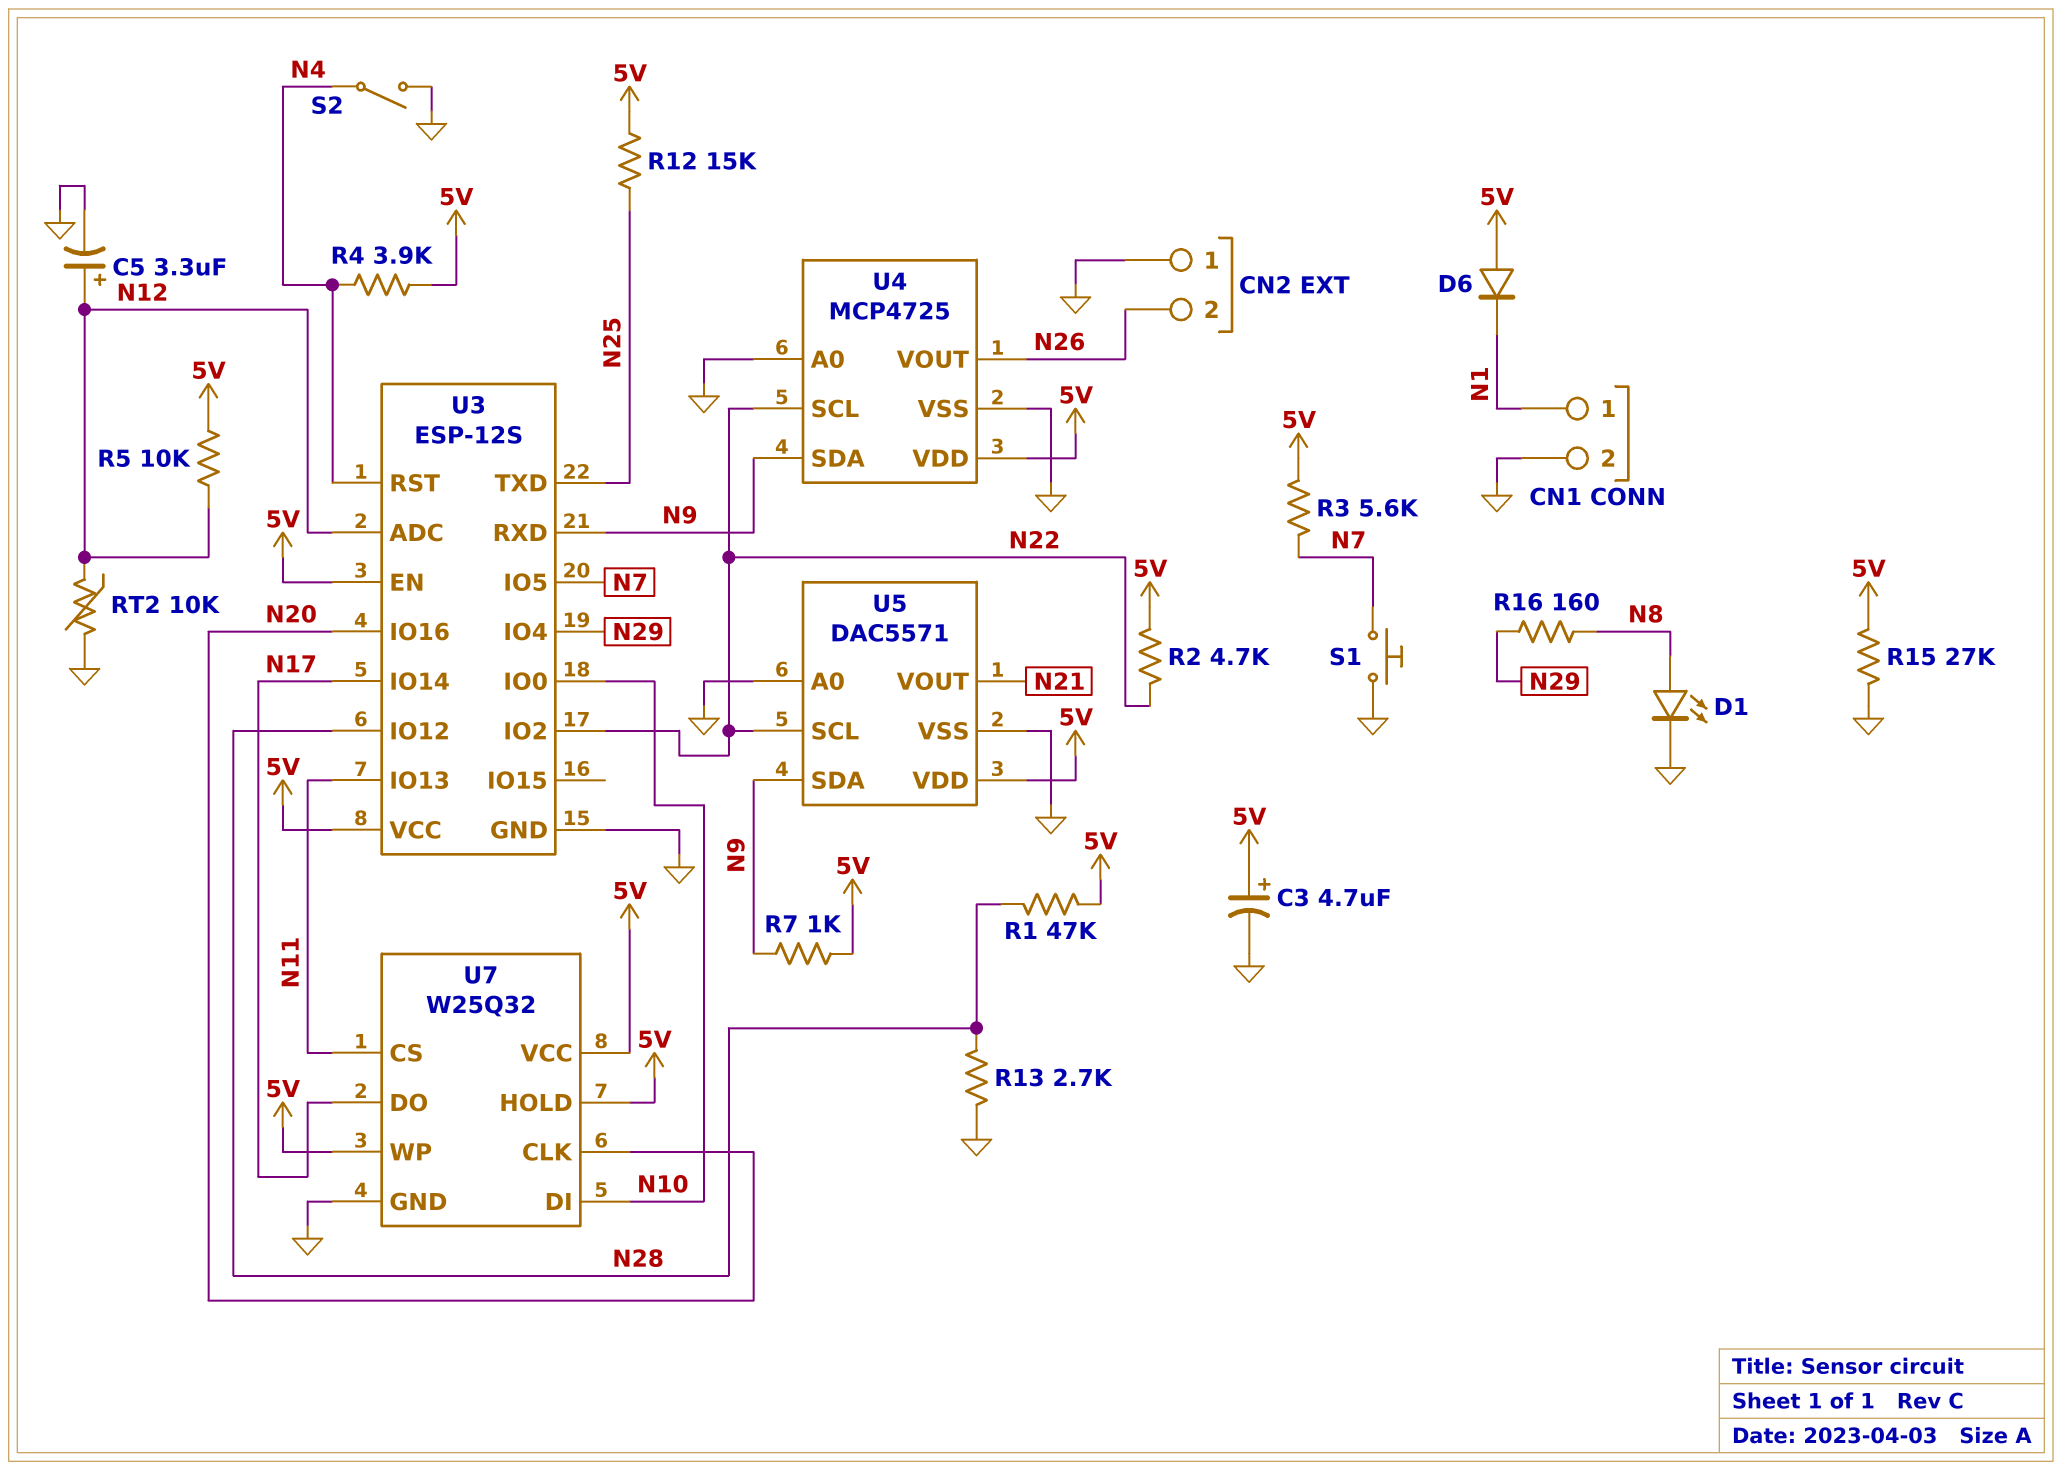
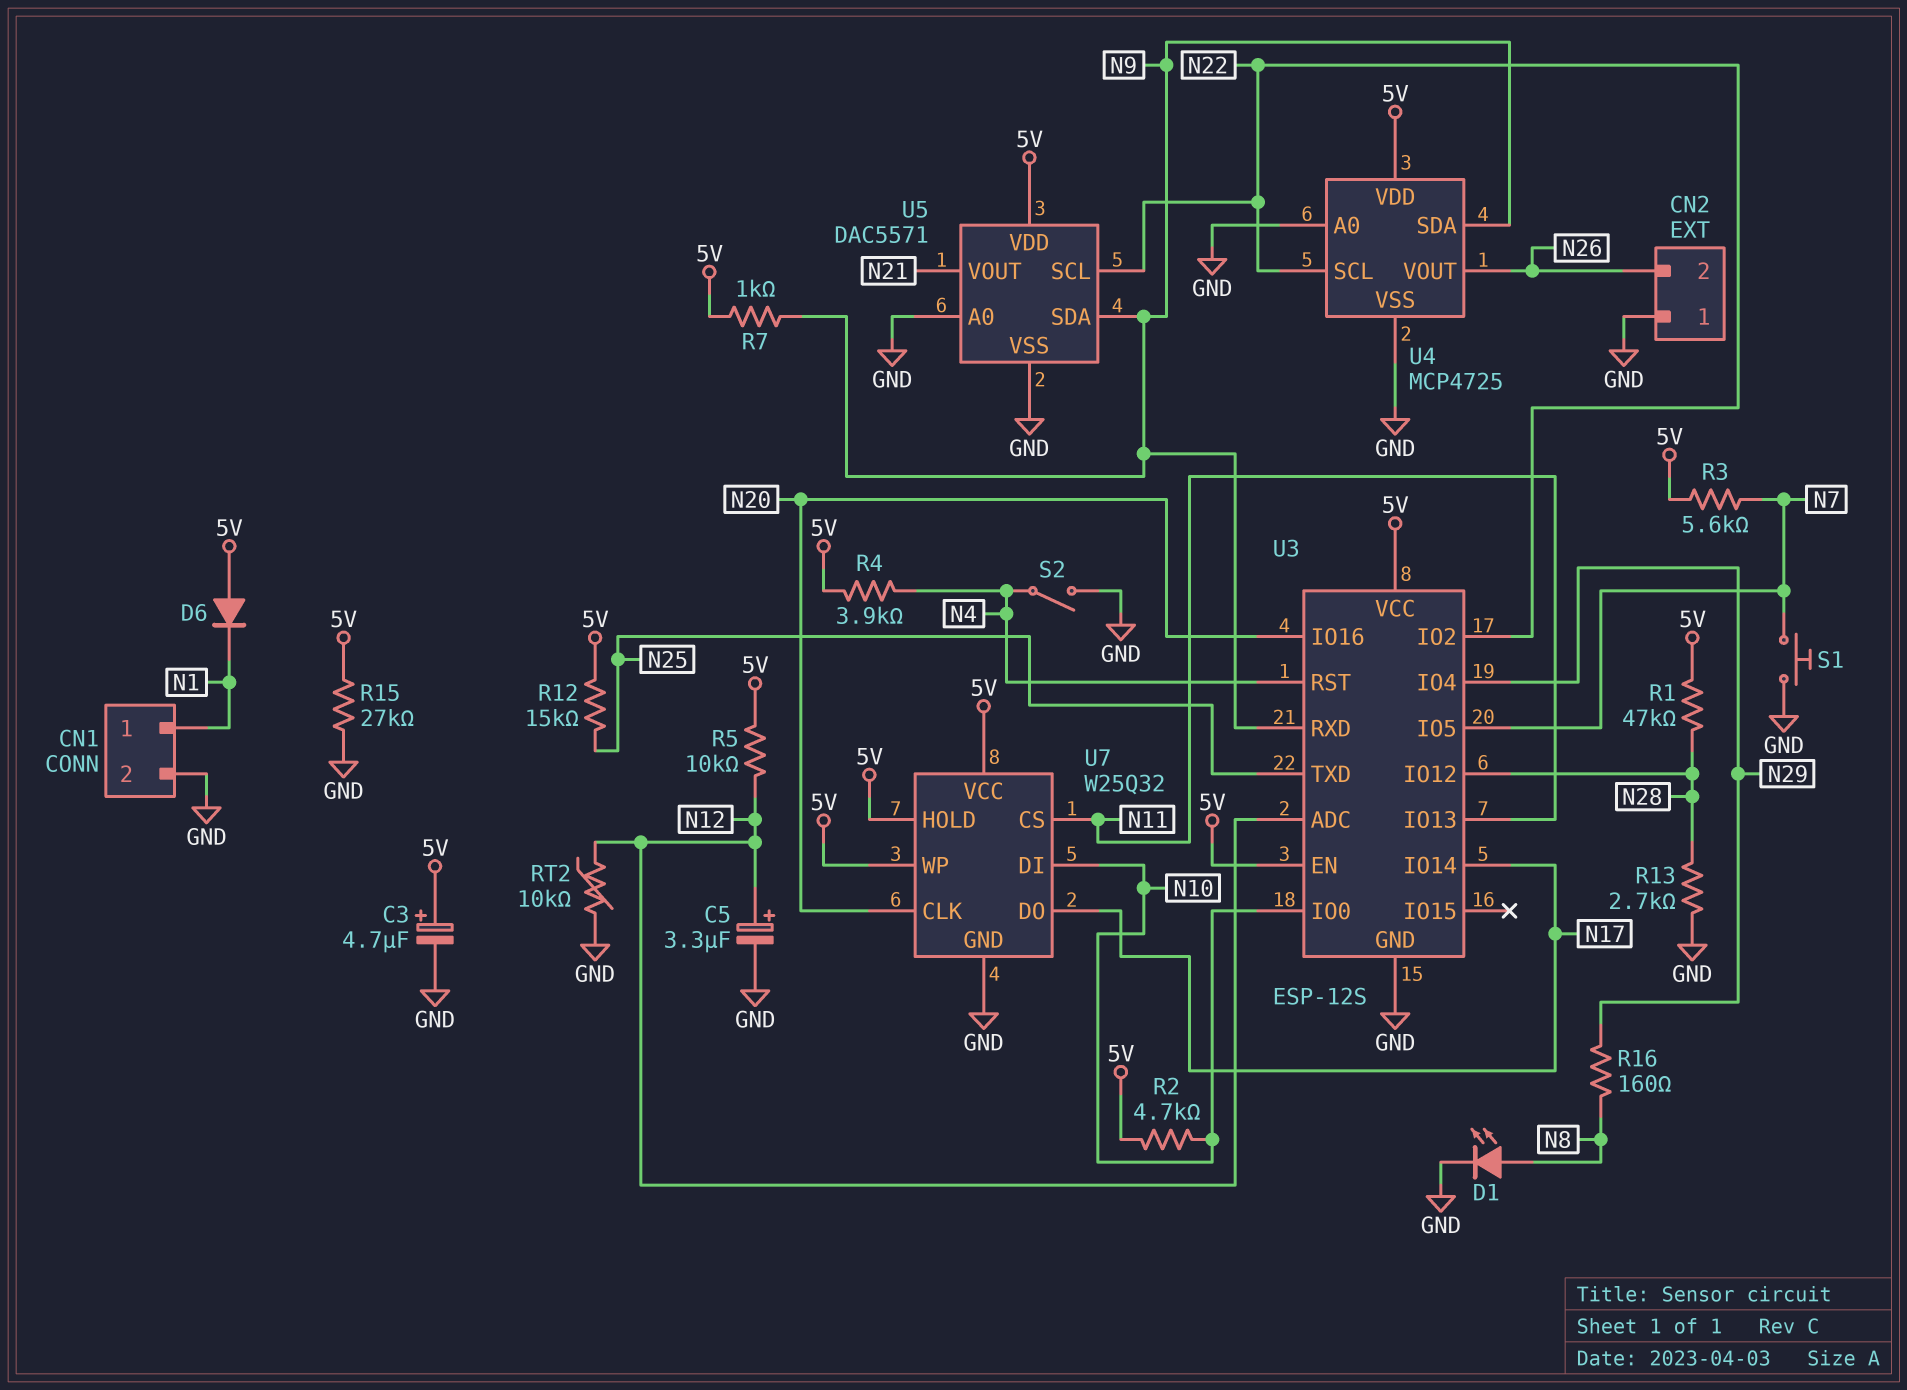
R2: 4.7k (5V, N22) -> 4.7k (5V, N10)

